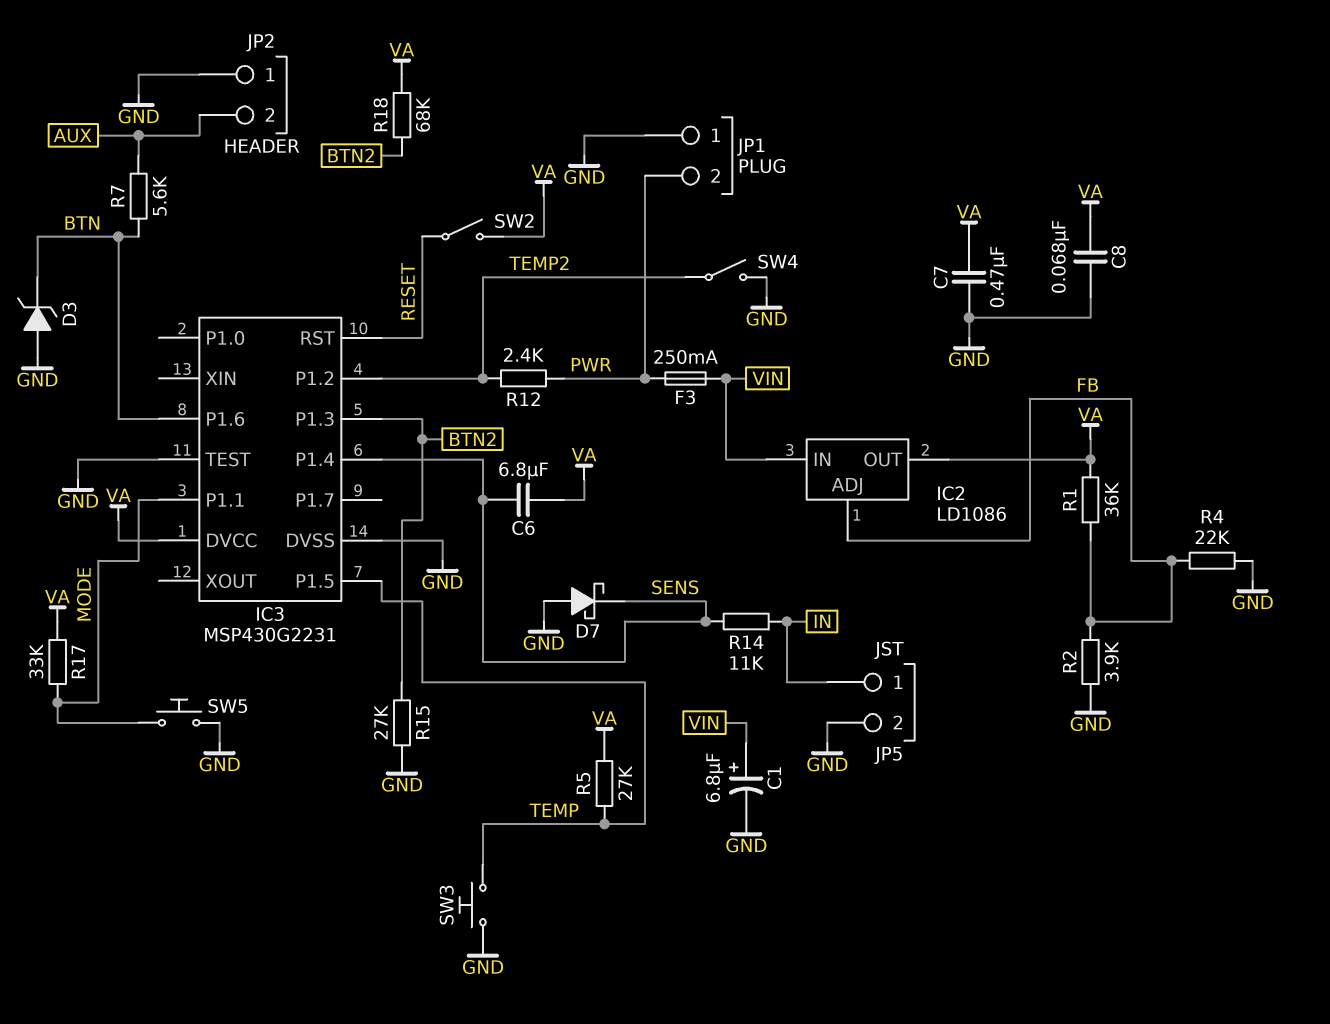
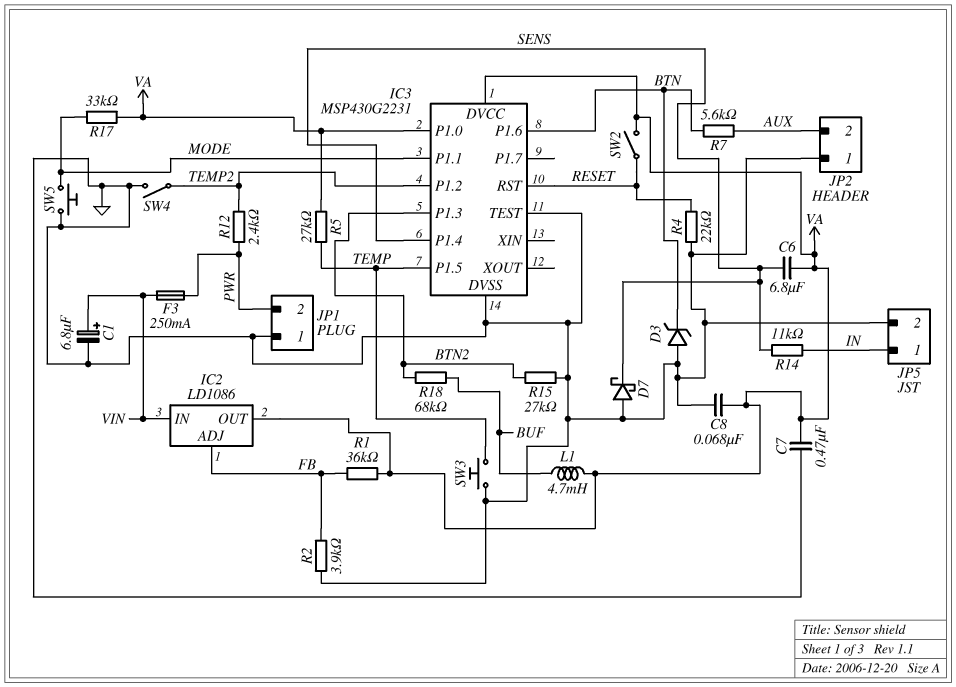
IC3 pin P1.0: none -> VA
L1: none -> 4.7mH (BUF, VA)
R4: 22k (FB, GND) -> 22k (GND, RESET)
R18: 68k (BTN2, VA) -> 68k (BTN2, BUF)

